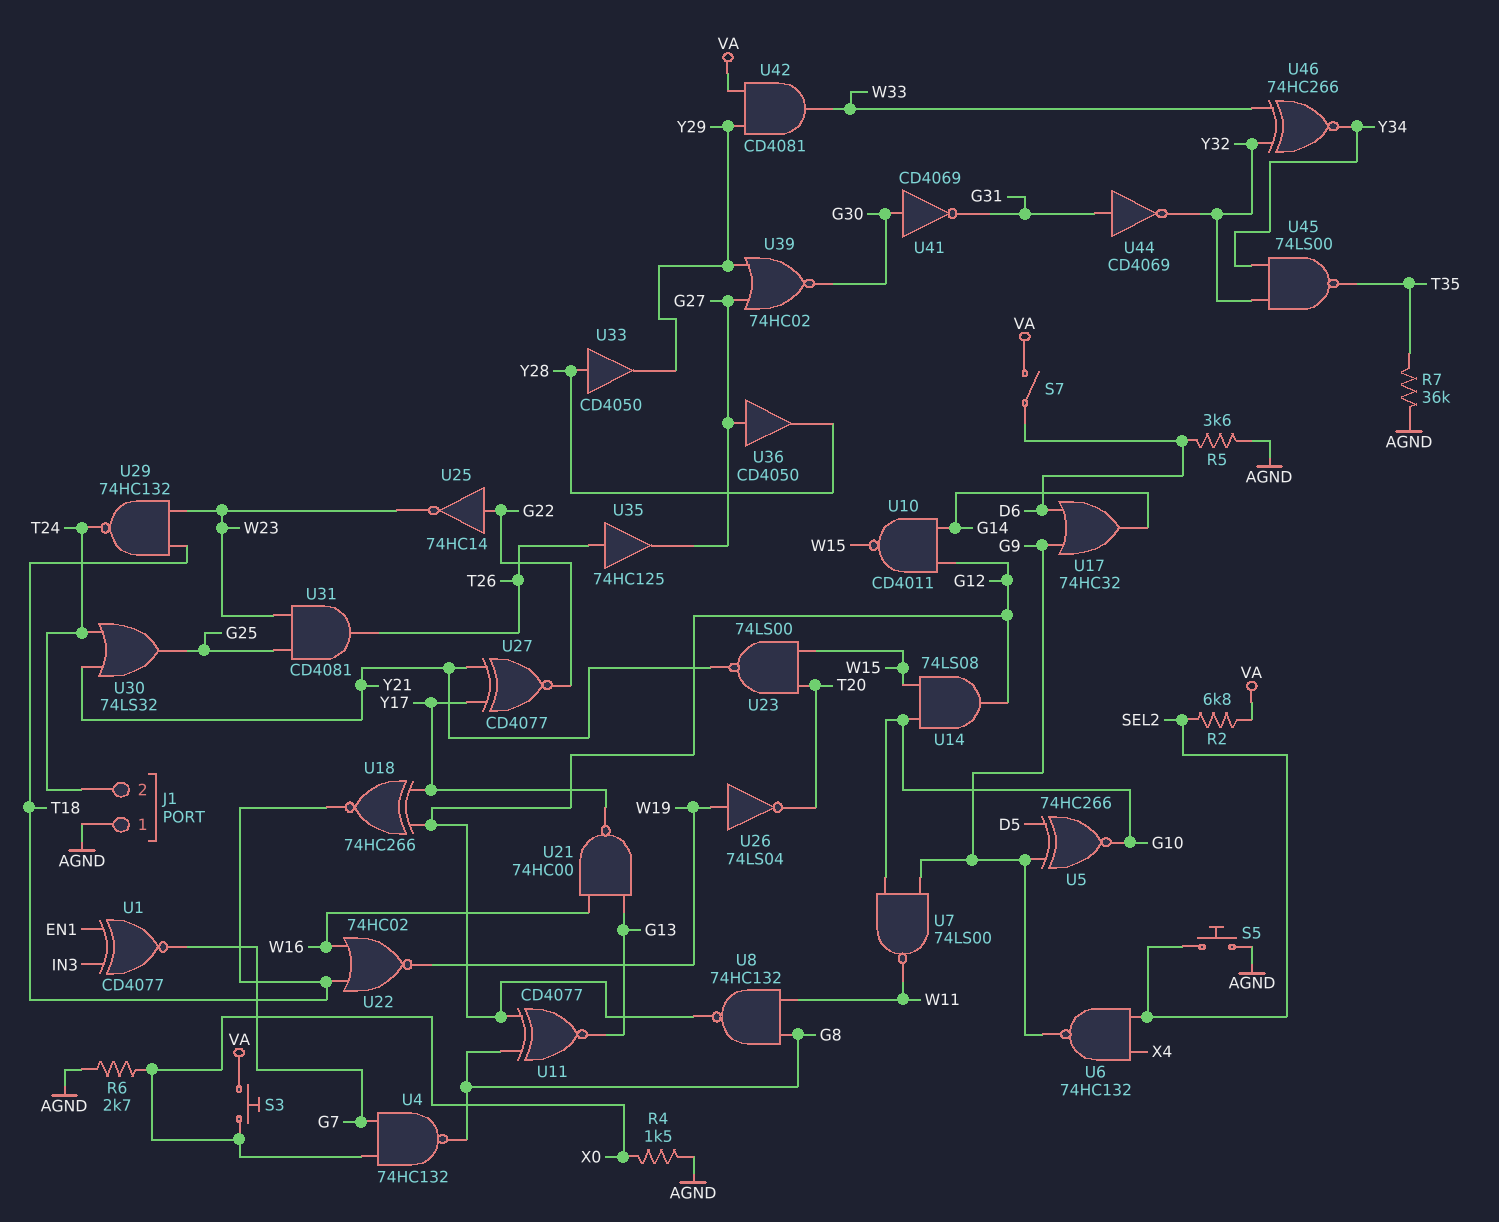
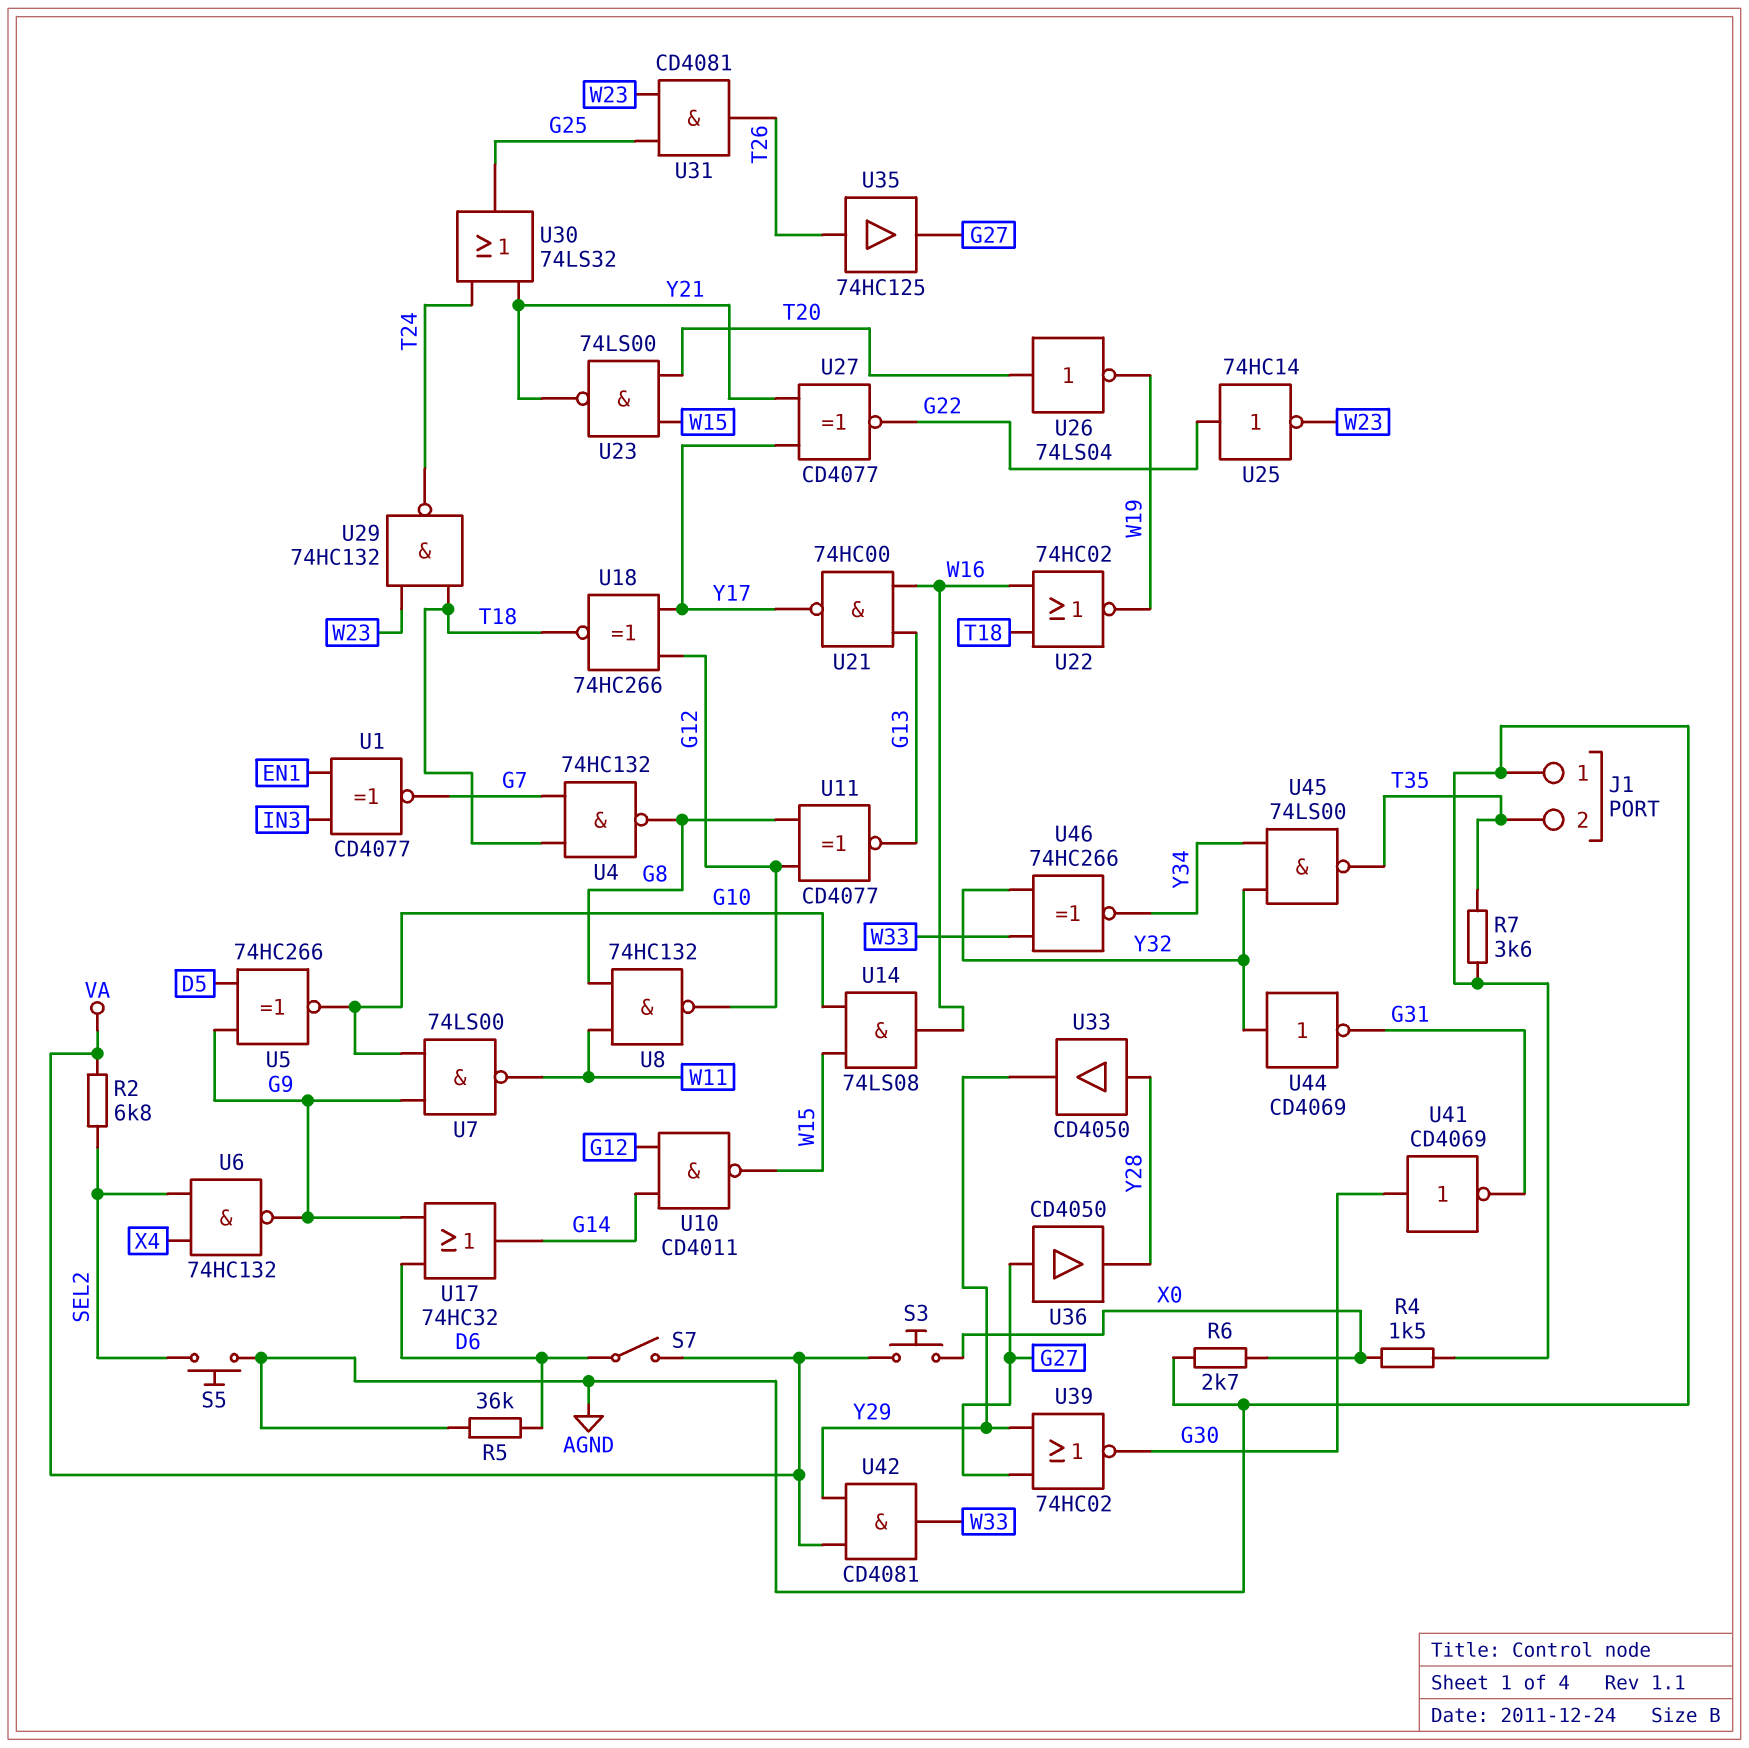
J1 pin 2: T24 -> T35
R5: 3.6k (AGND, D6) -> 36k (AGND, D6)
R7: 36k (AGND, T35) -> 3.6k (AGND, T35)
U4: NAND 74HC132 (in G7, in X0, out G8) -> NAND 74HC132 (in G7, in T18, out G8)
U14: AND 74LS08 (in G10, in W15, out G12) -> AND 74LS08 (in G10, in W15, out W16)
U26: NOT 74LS04 (in W19, out T20) -> NOT 74LS04 (in T20, out W19)
U44: NOT CD4069 (in G31, out Y32) -> NOT CD4069 (in Y32, out G31)

